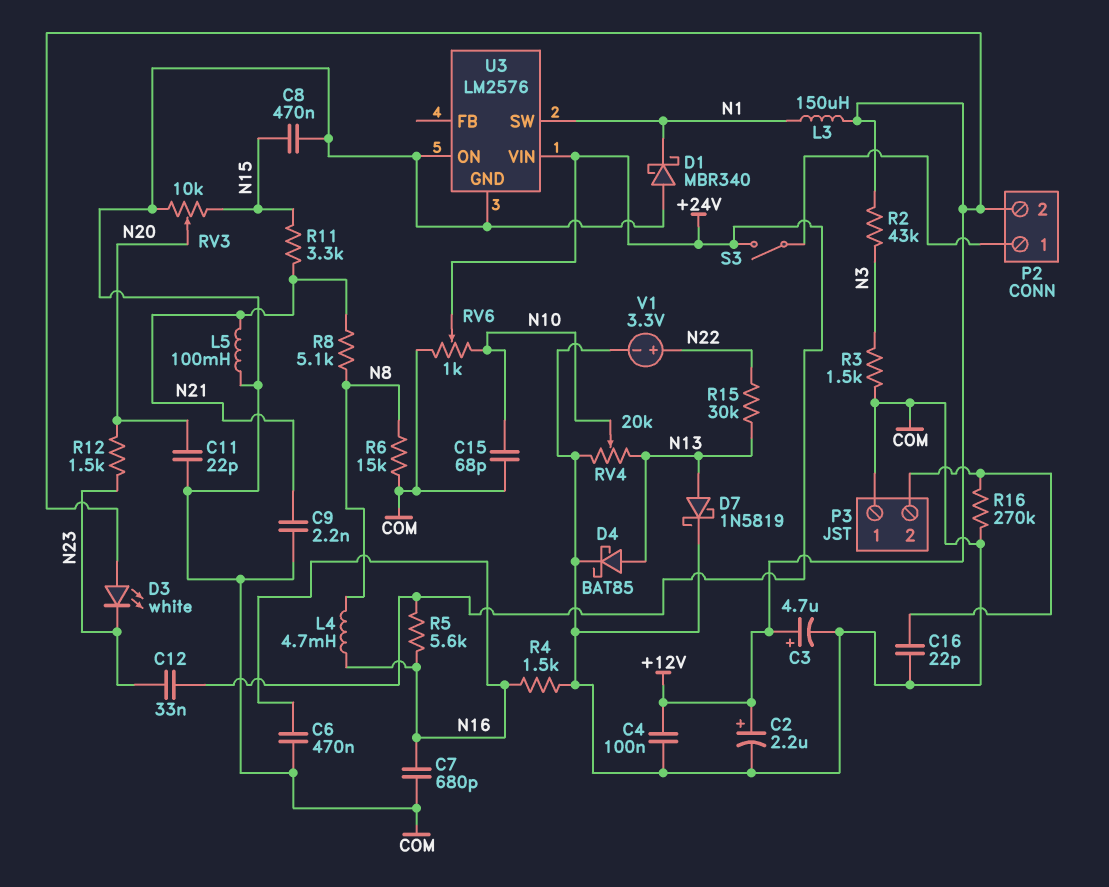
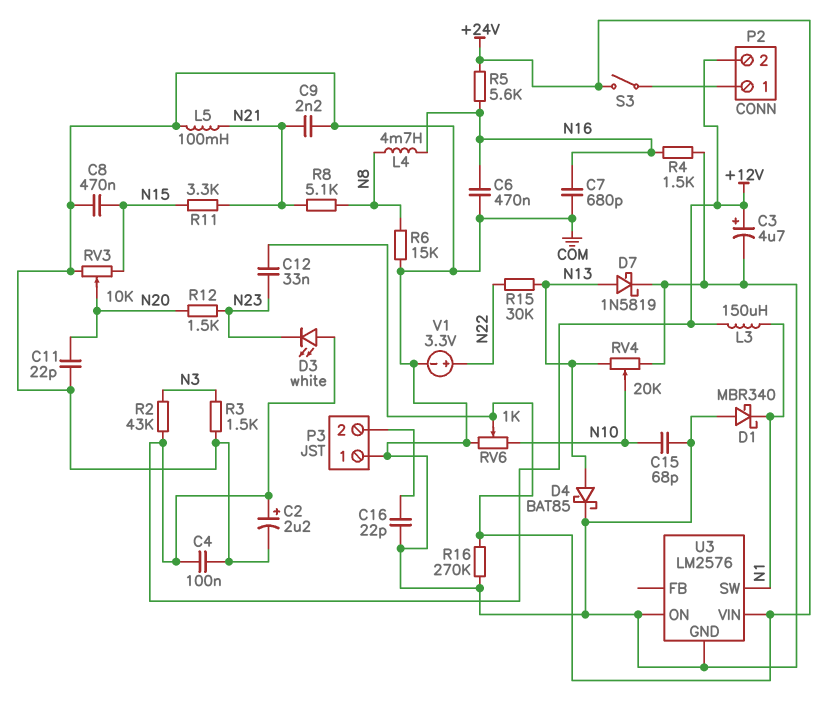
R16: 270k (COM, P3/2) -> 270k (+24V, COM)

